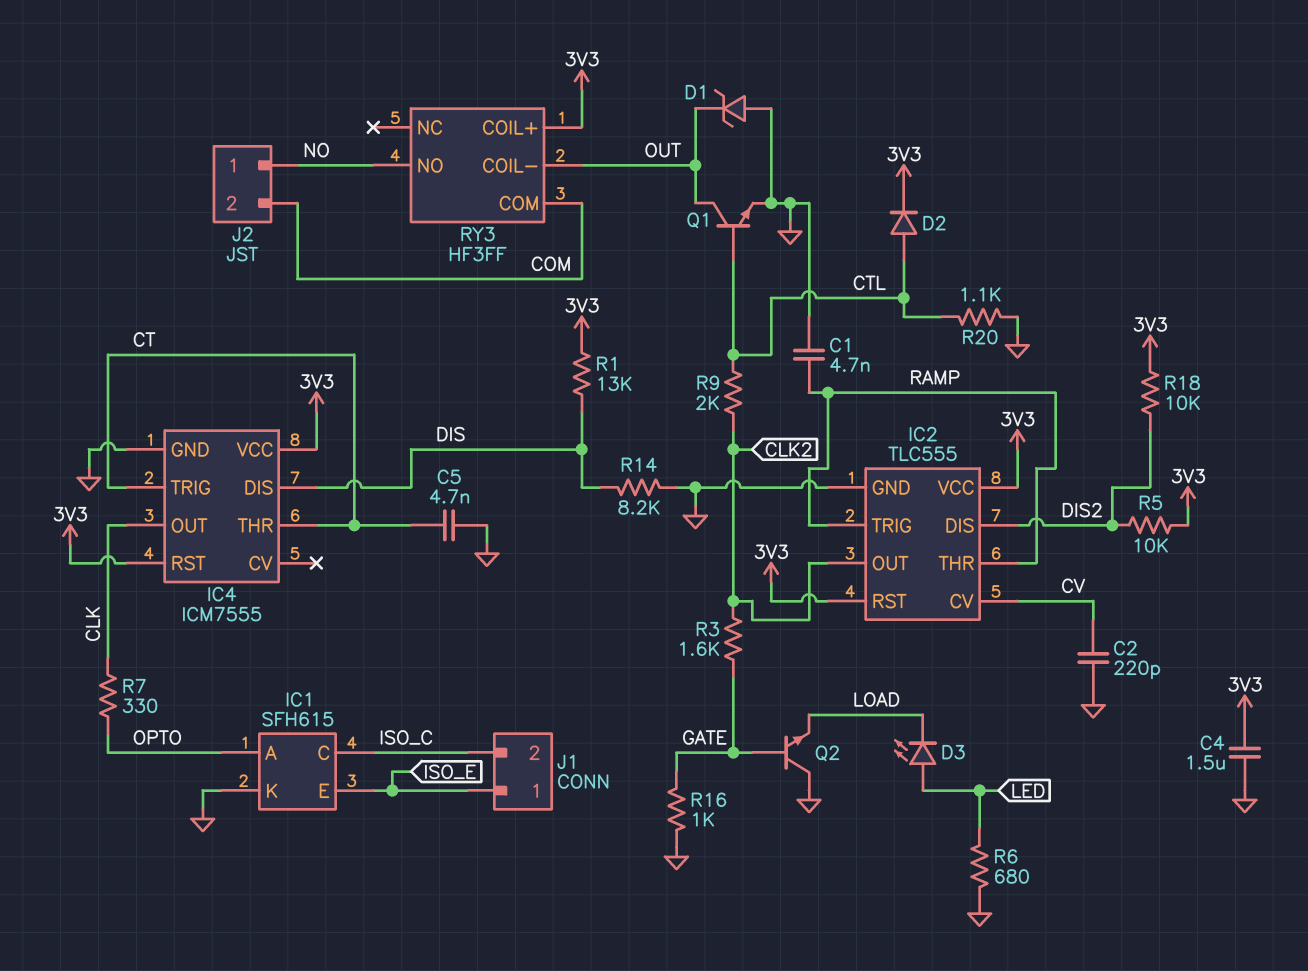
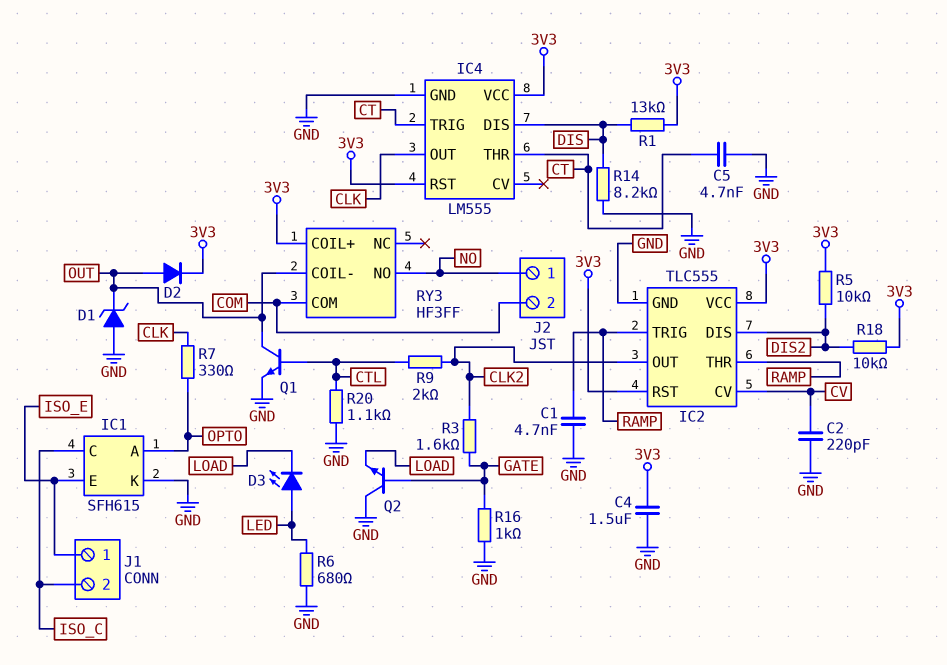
D2: diode (A CTL, K 3V3) -> diode (A OUT, K 3V3)
IC4: ICM7555 -> LM555

